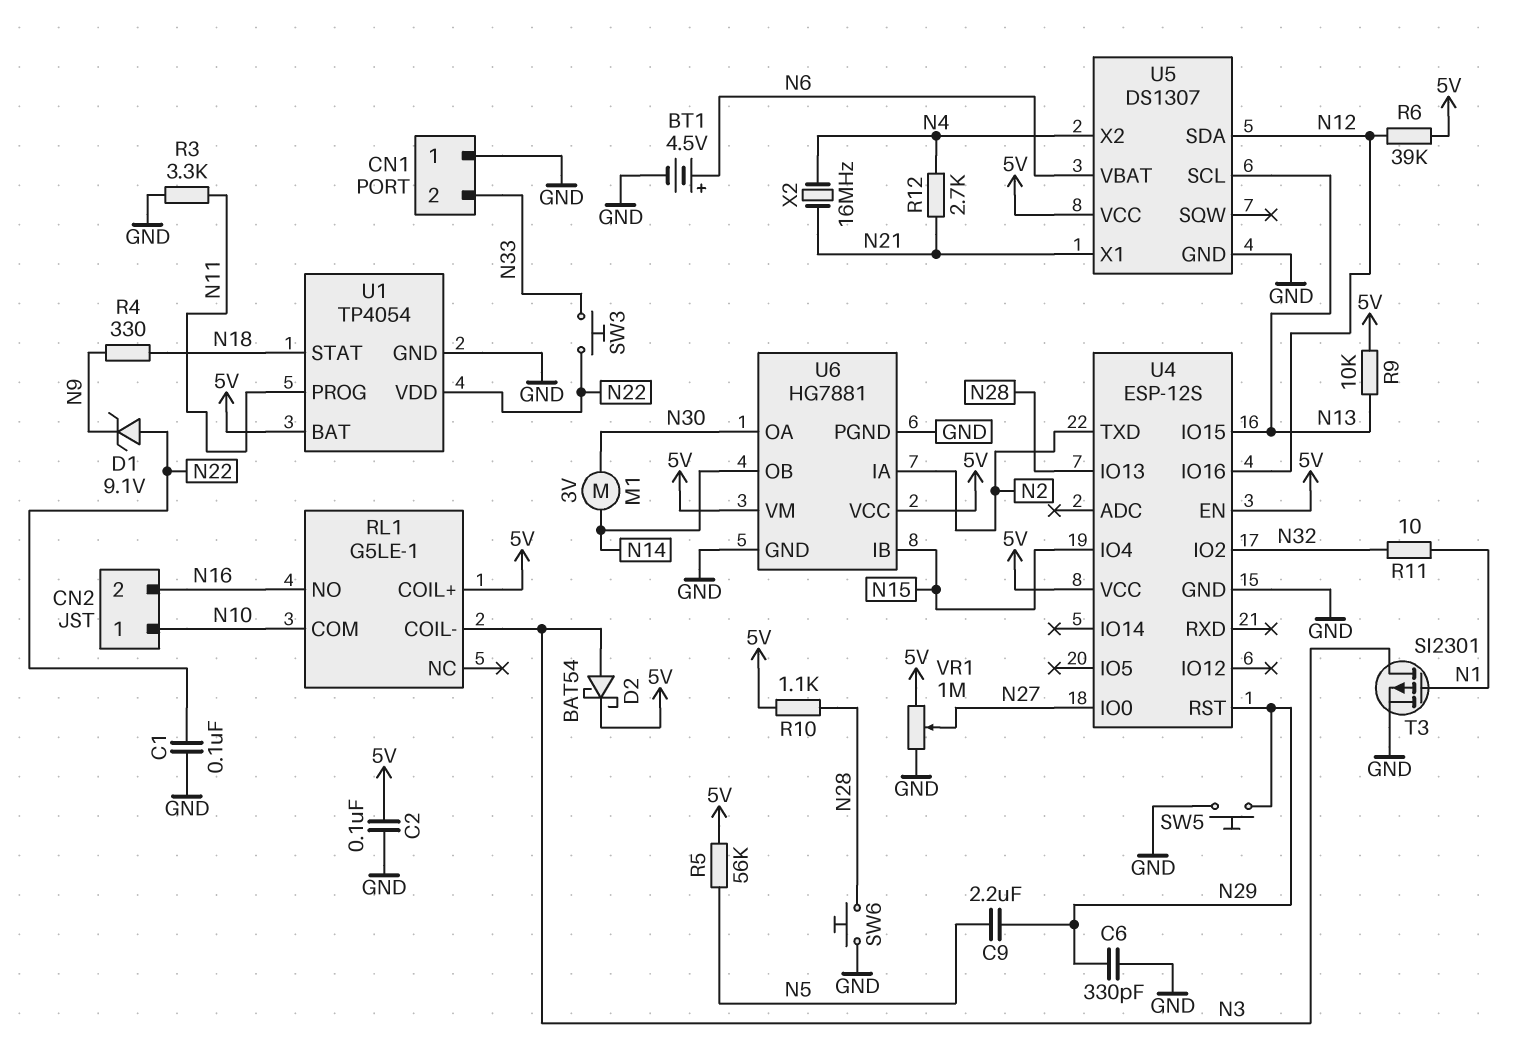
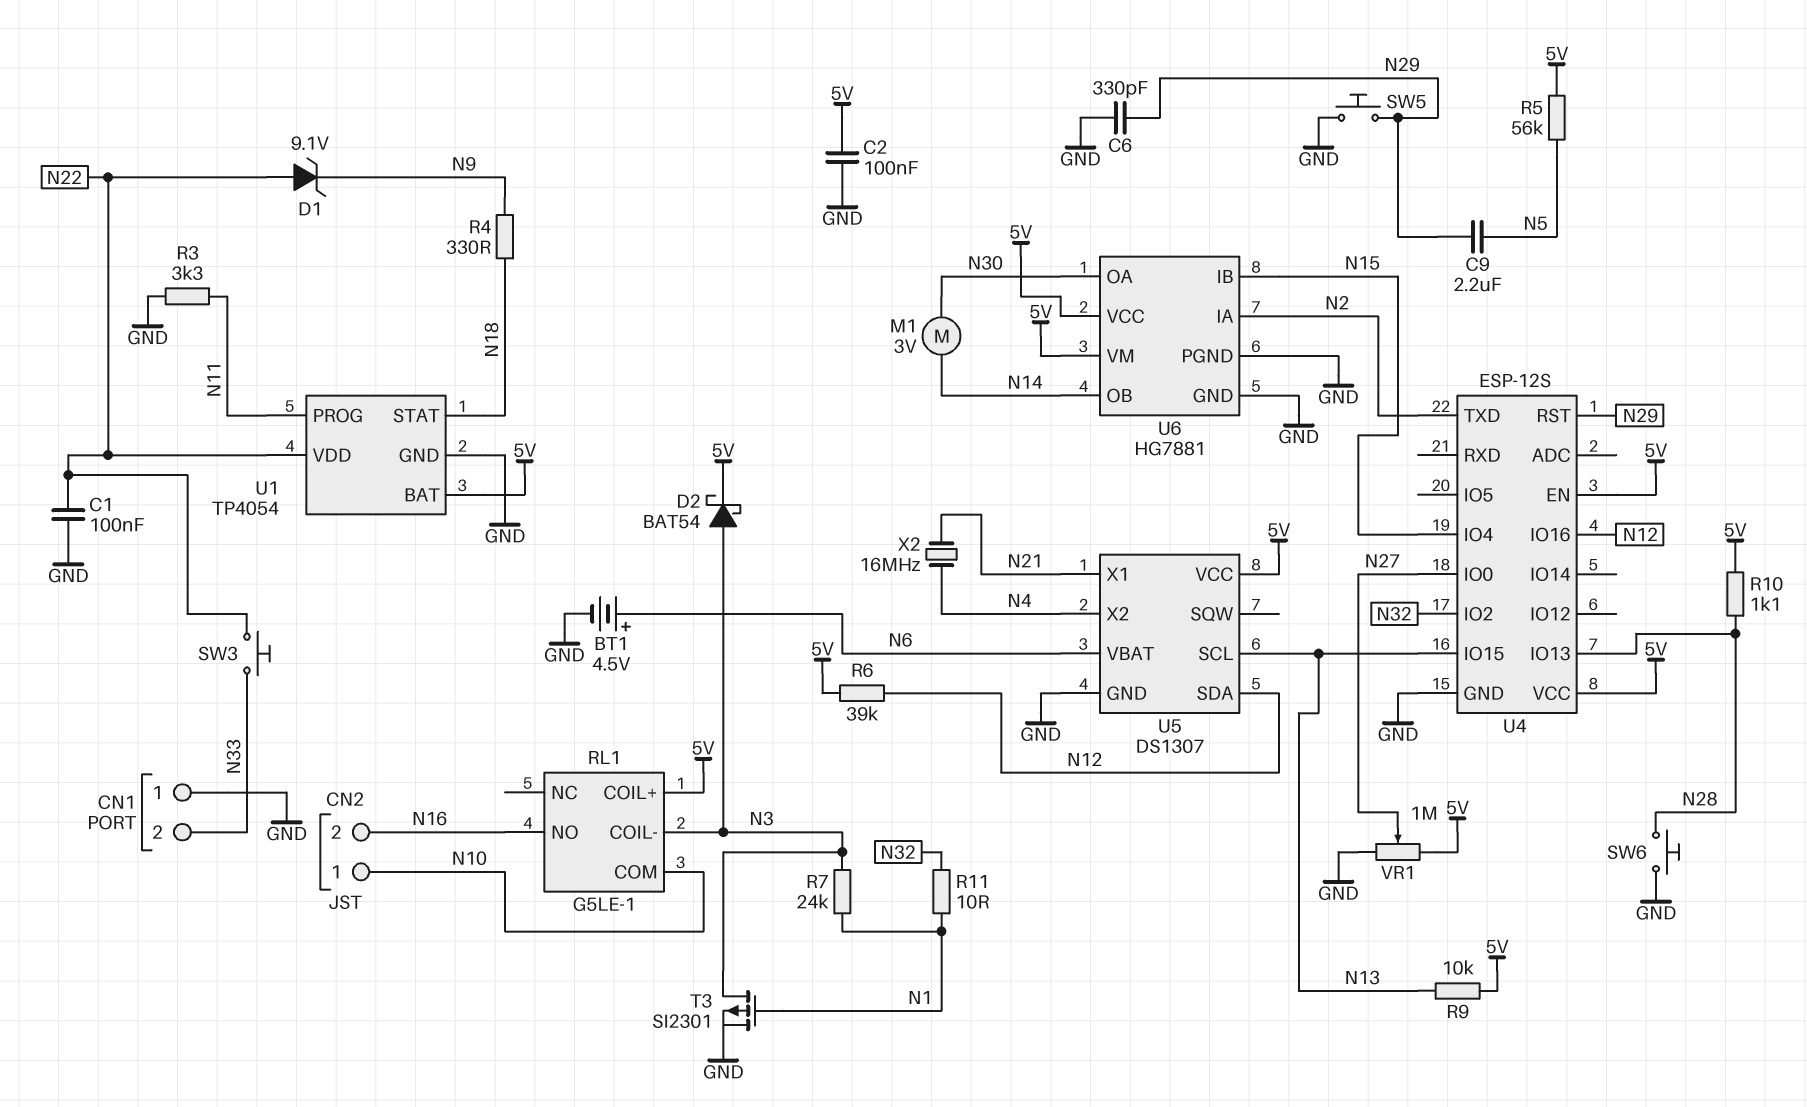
R7: none -> 24k (N1, N3)
R12: 2.7k (N4, N21) -> none

